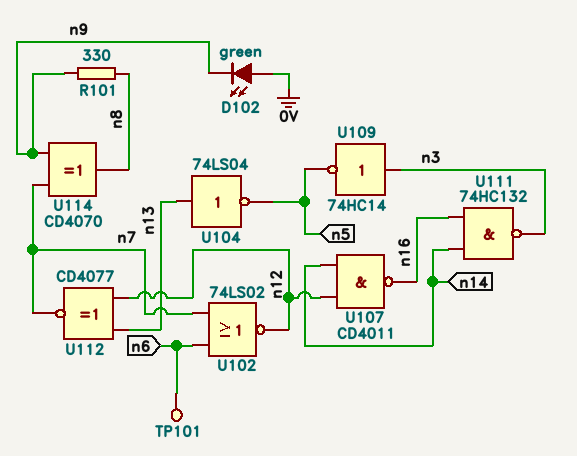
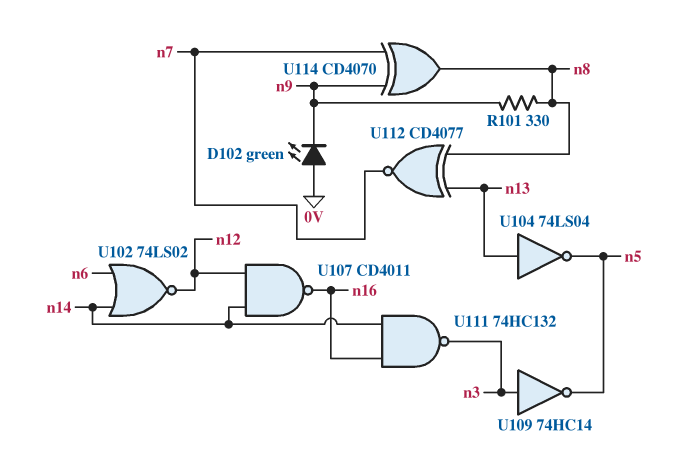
TP101: test point (n6) -> none
U102: NOR 74LS02 (in n6, in n7, out n12) -> NOR 74LS02 (in n6, in n14, out n12)
U112: XNOR CD4077 (in n12, in n13, out n7) -> XNOR CD4077 (in n8, in n13, out n7)

